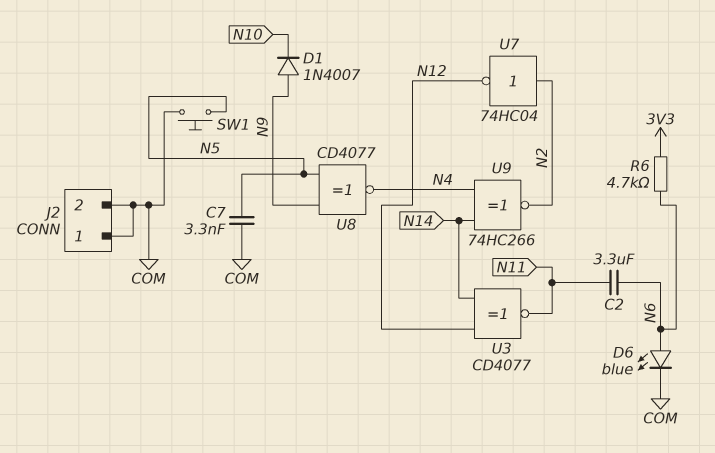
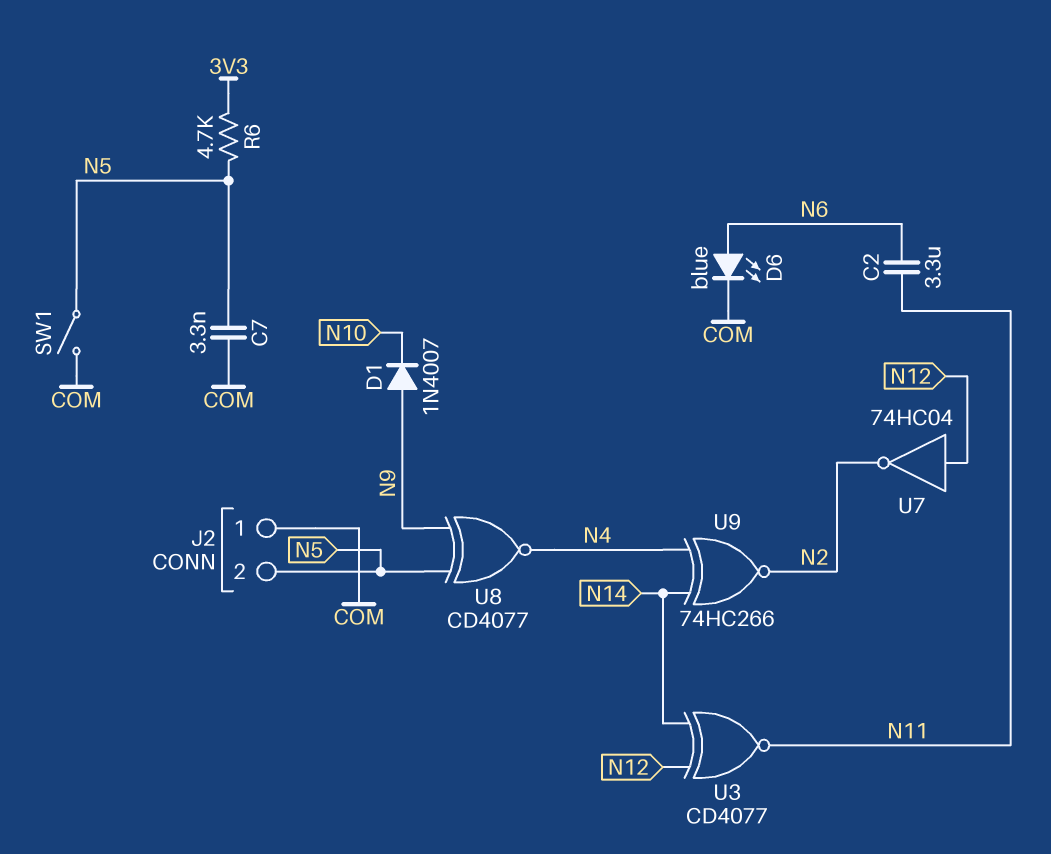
J2 pin 2: COM -> N5
R6: 4.7k (3V3, N6) -> 4.7k (3V3, N5)
SW1: button (COM, N5) -> switch (COM, N5)
U7: NOT 74HC04 (in N2, out N12) -> NOT 74HC04 (in N12, out N2)

